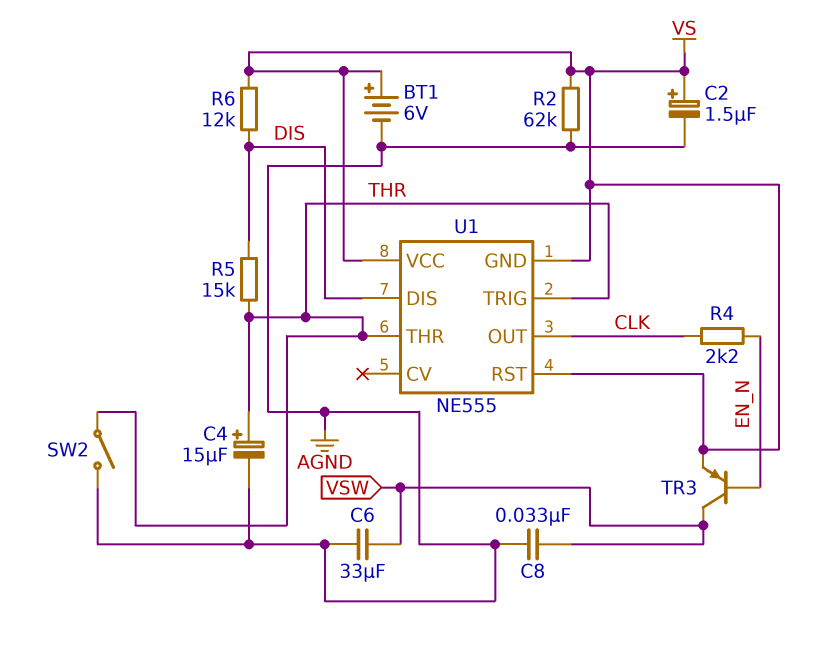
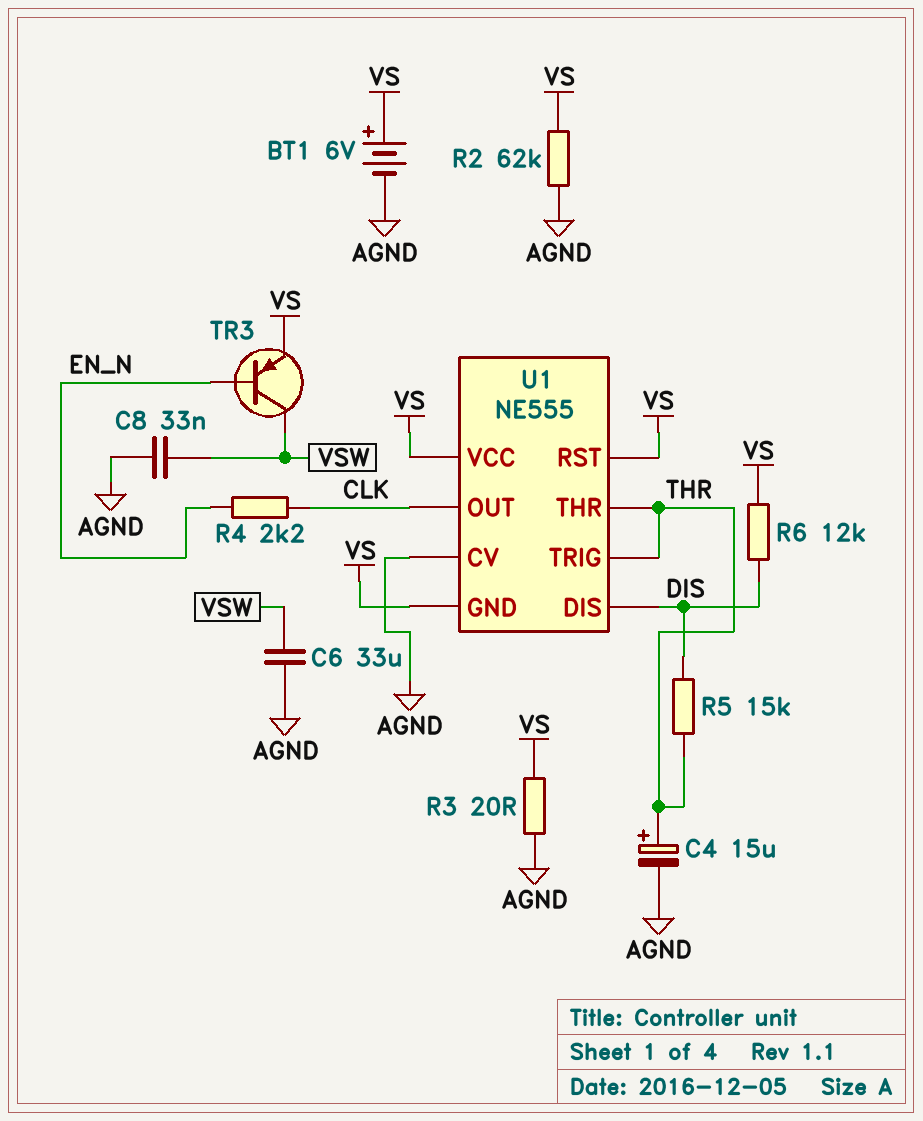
C2: 1.5uF (plus VS, minus AGND) -> none
R3: none -> 20 (AGND, VS)
SW2: switch (AGND, THR) -> none
U1 pin CV: none -> AGND

